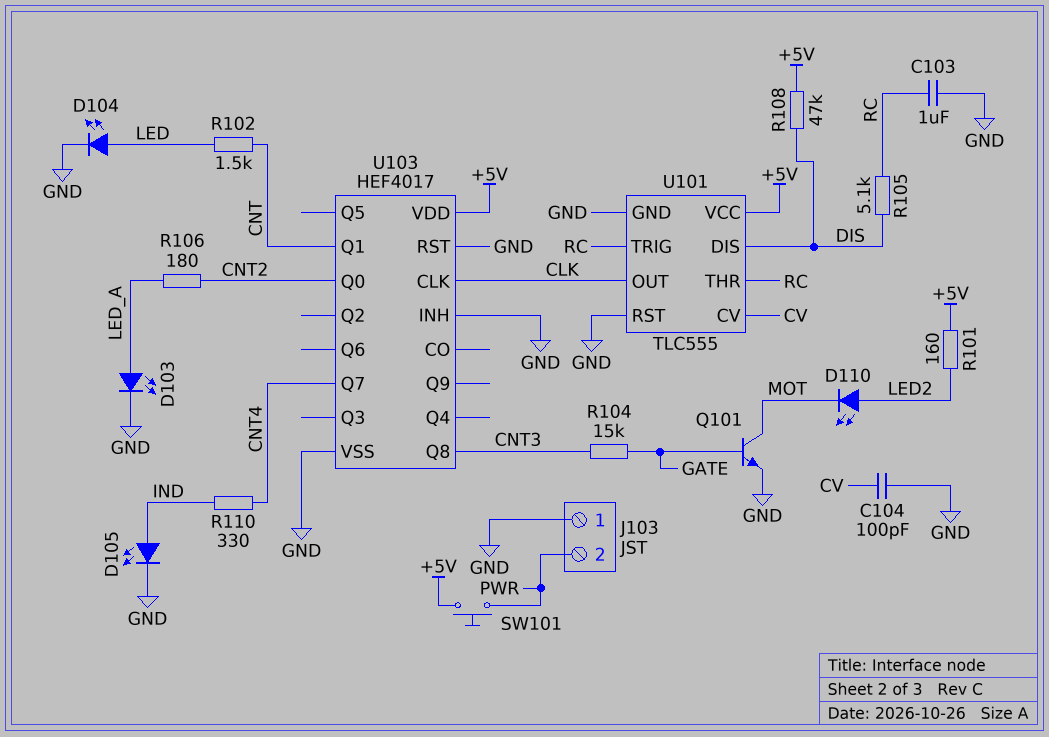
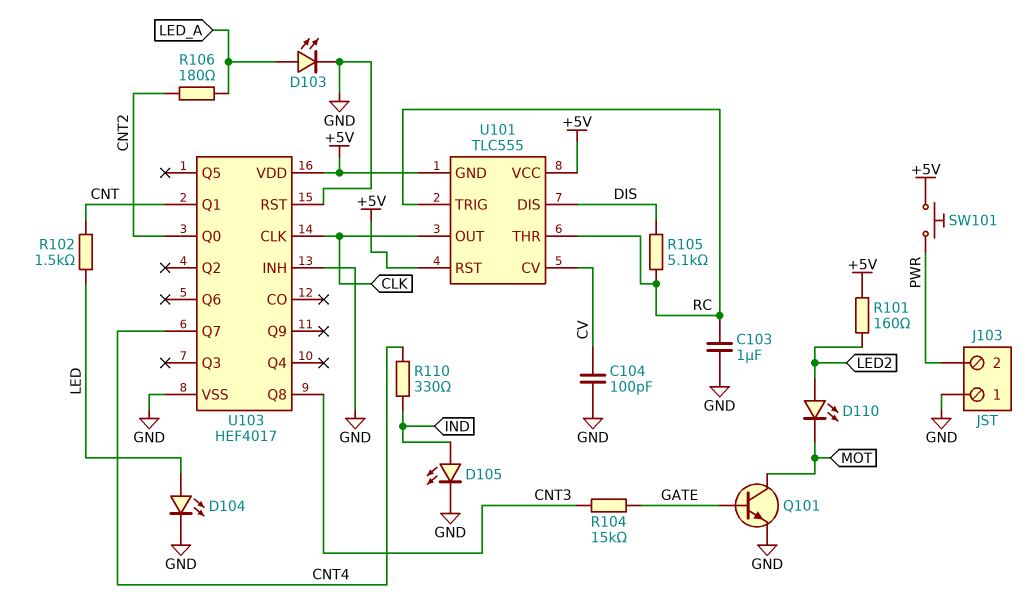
R108: 47k (+5V, DIS) -> none
U101 pin GND: GND -> +5V
U101 pin RST: GND -> +5V

